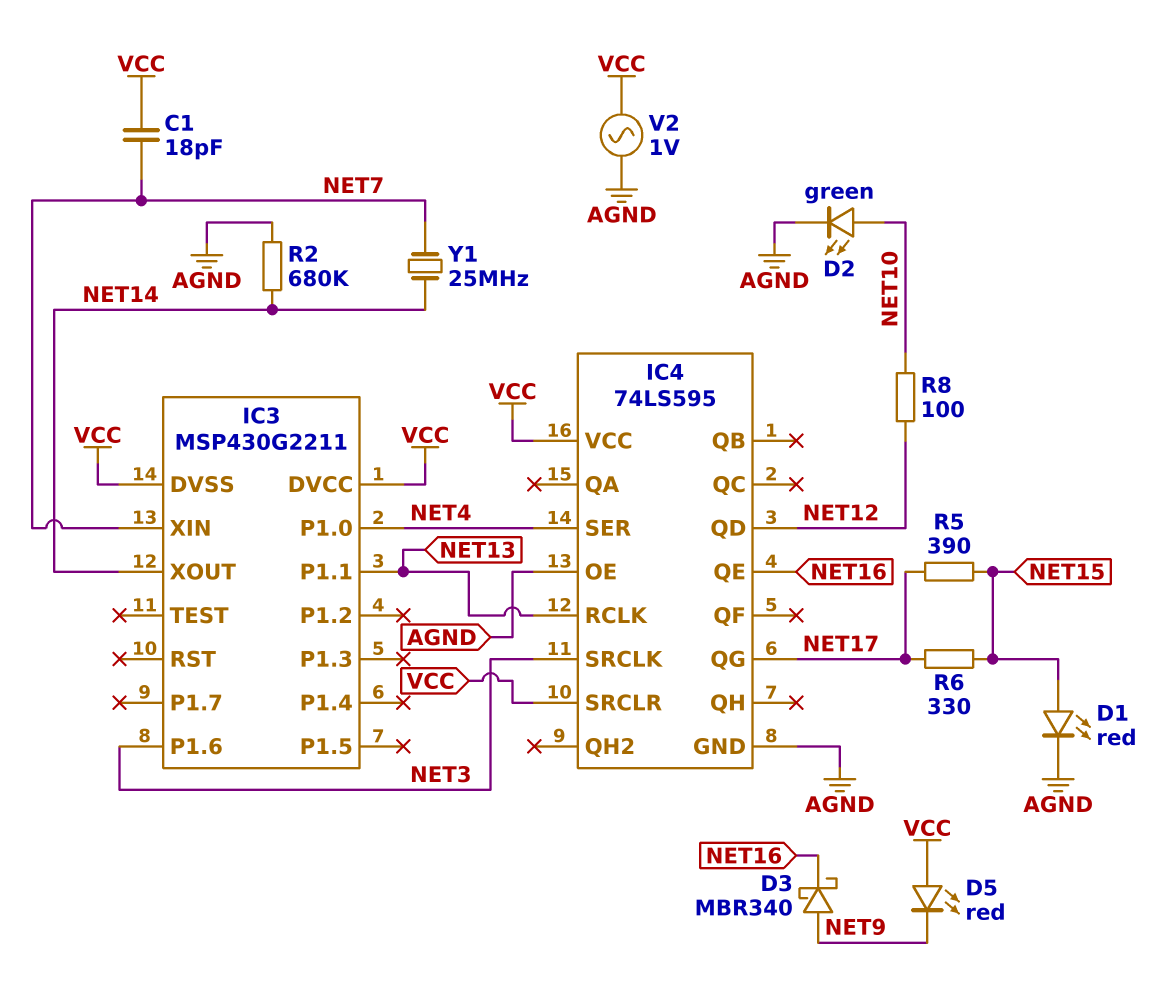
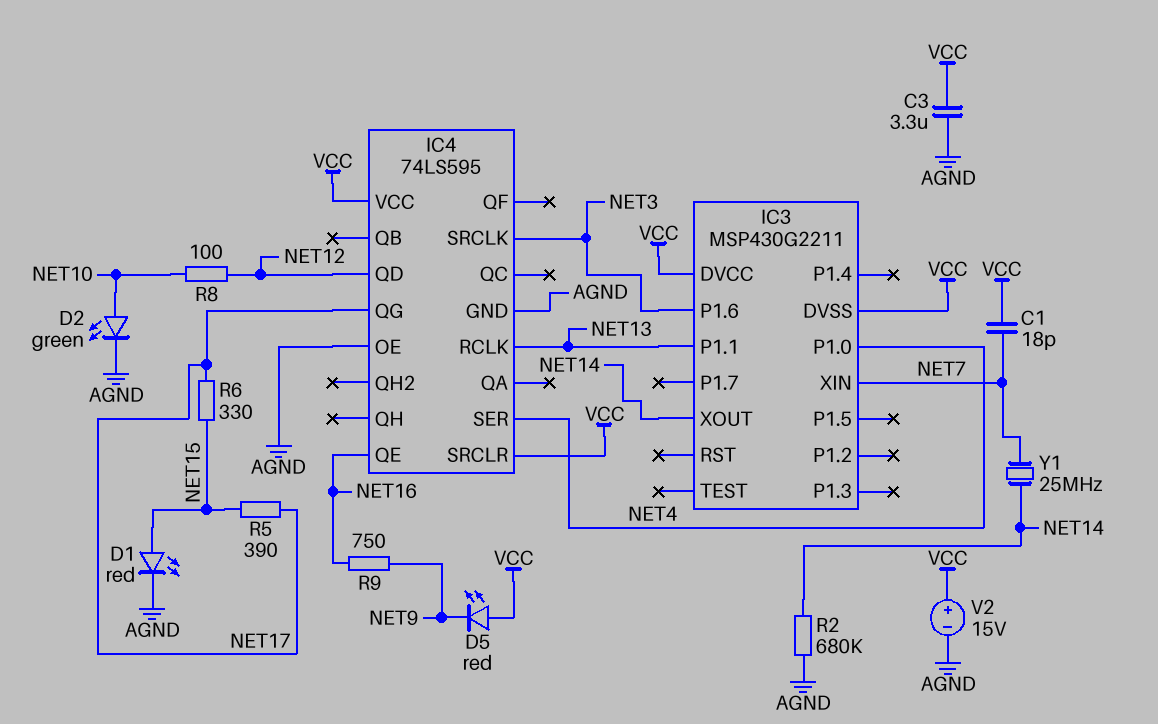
C3: none -> 3.3uF (AGND, VCC)
D3: schottky MBR340 (A NET9, K NET16) -> none
R9: none -> 750 (NET9, NET16)
V2: AC 1V (AGND, VCC) -> 15V (plus VCC, minus AGND)

